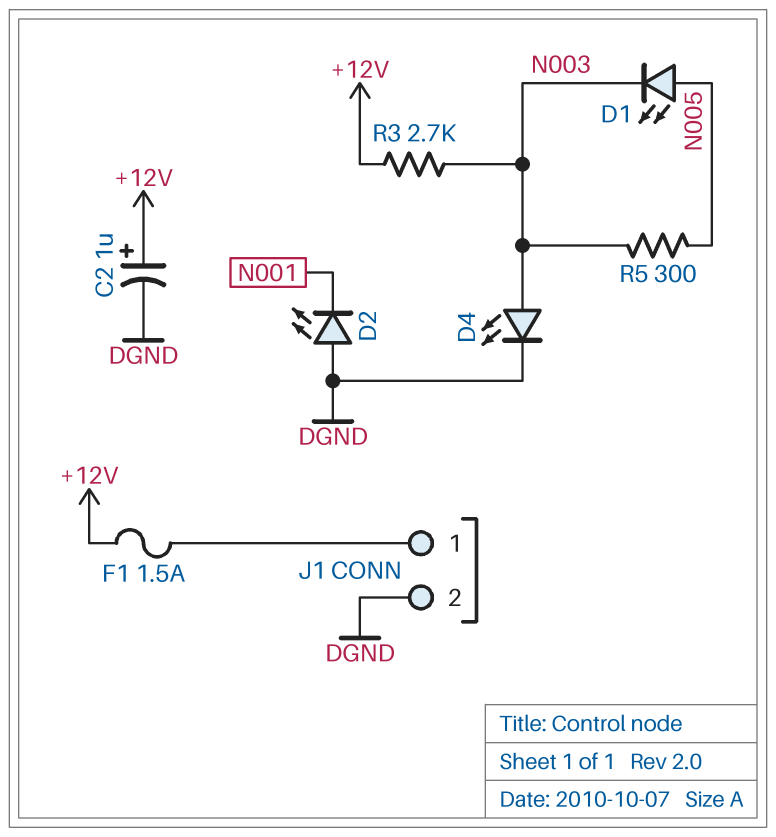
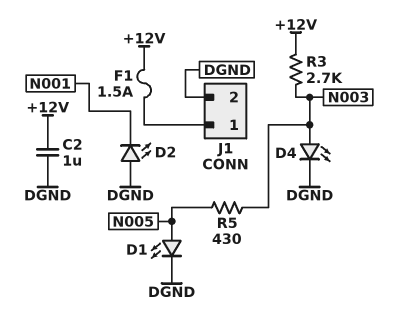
C2: 1uF (plus +12V, minus DGND) -> 1uF (+12V, DGND)
D1: LED (A N005, K N003) -> LED (A N005, K DGND)
R5: 300 (N003, N005) -> 430 (N003, N005)

